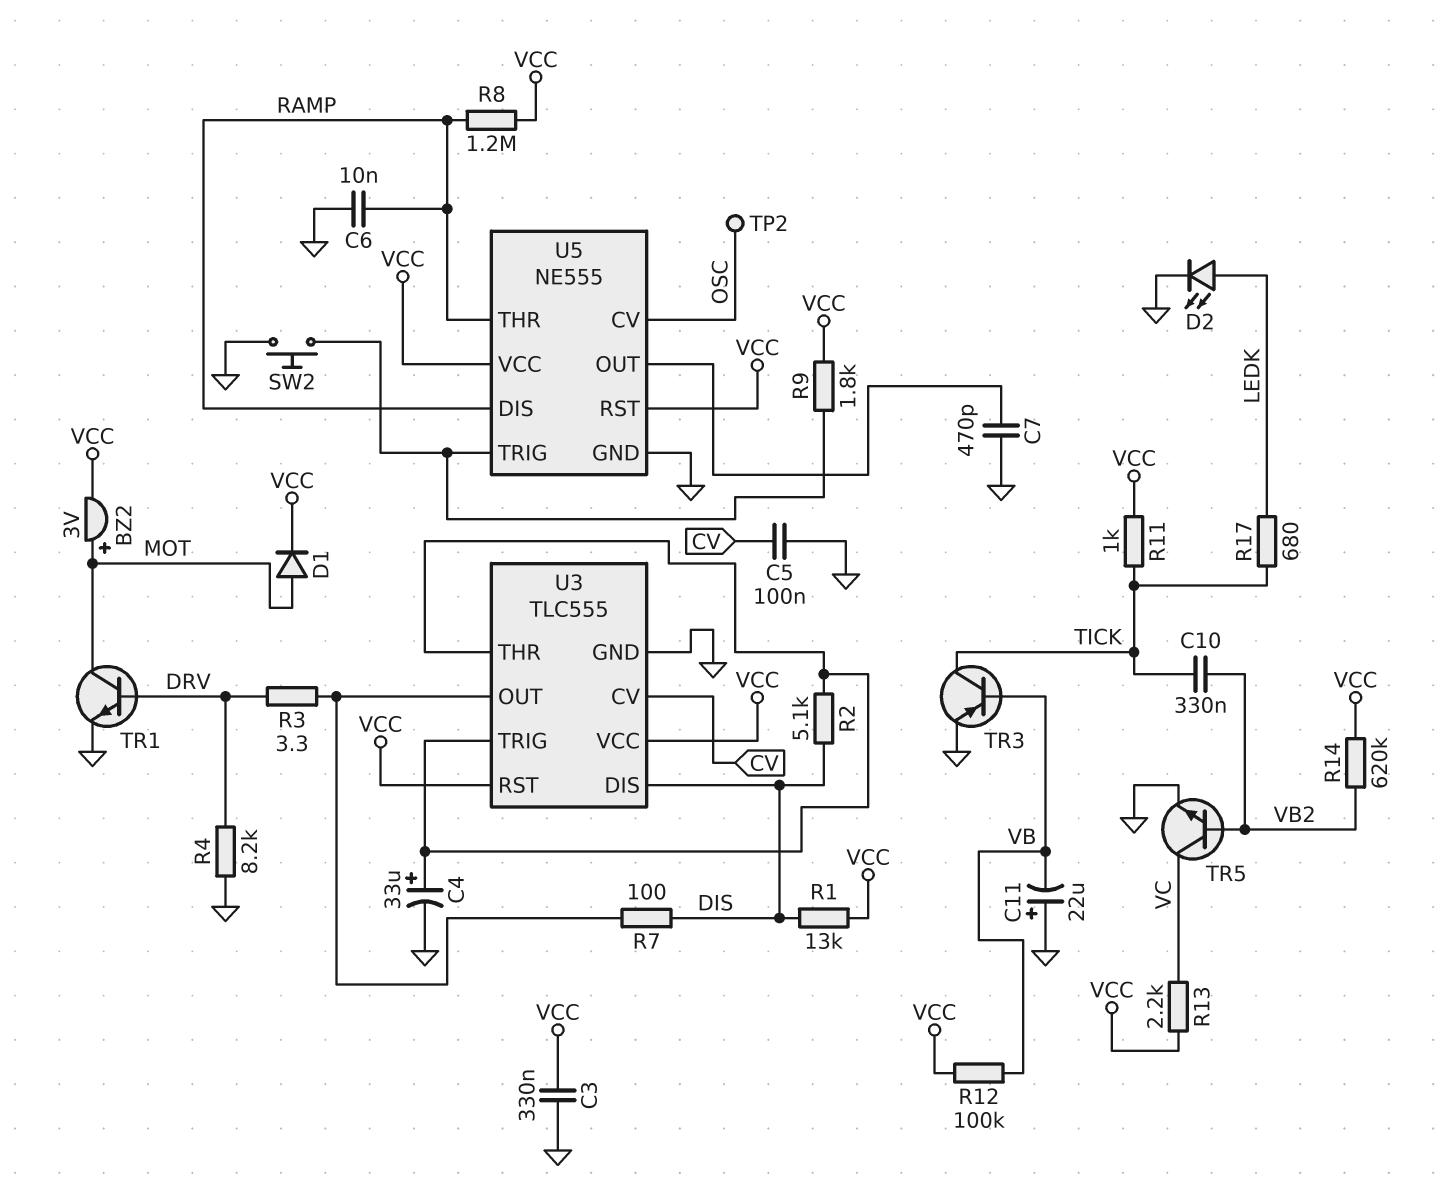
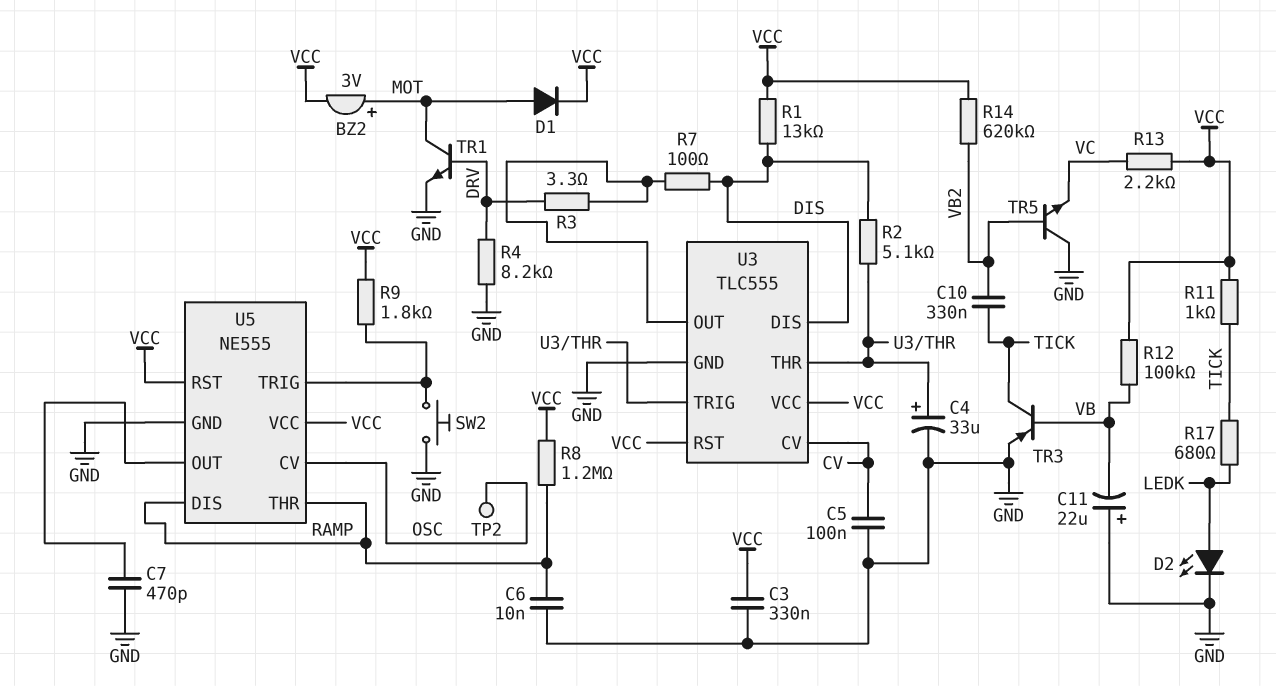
TR5: NPN (B VB2, C VC, E GND) -> NPN (B VB2, C GND, E VC)

